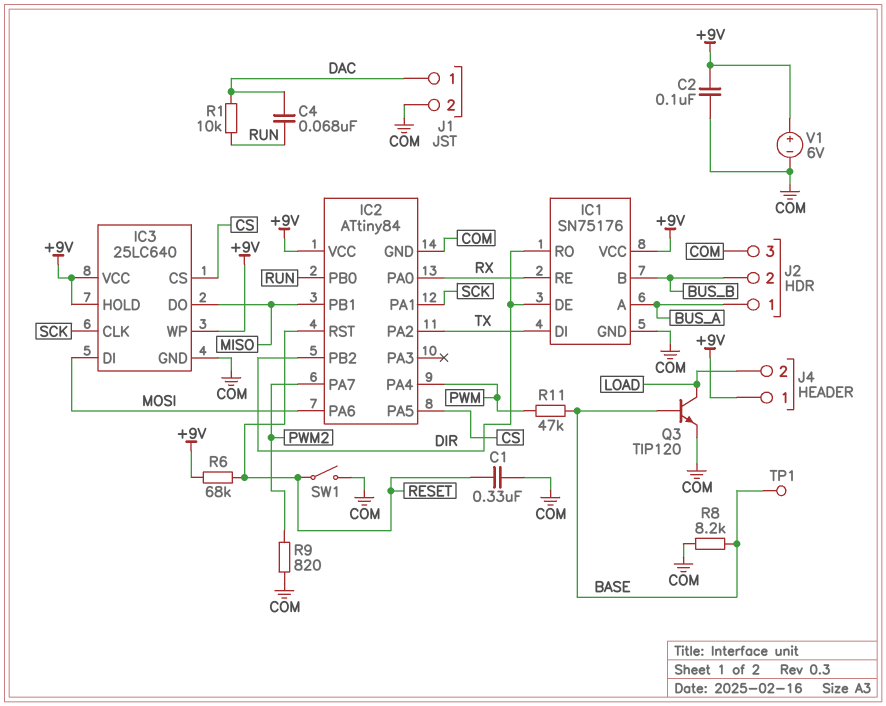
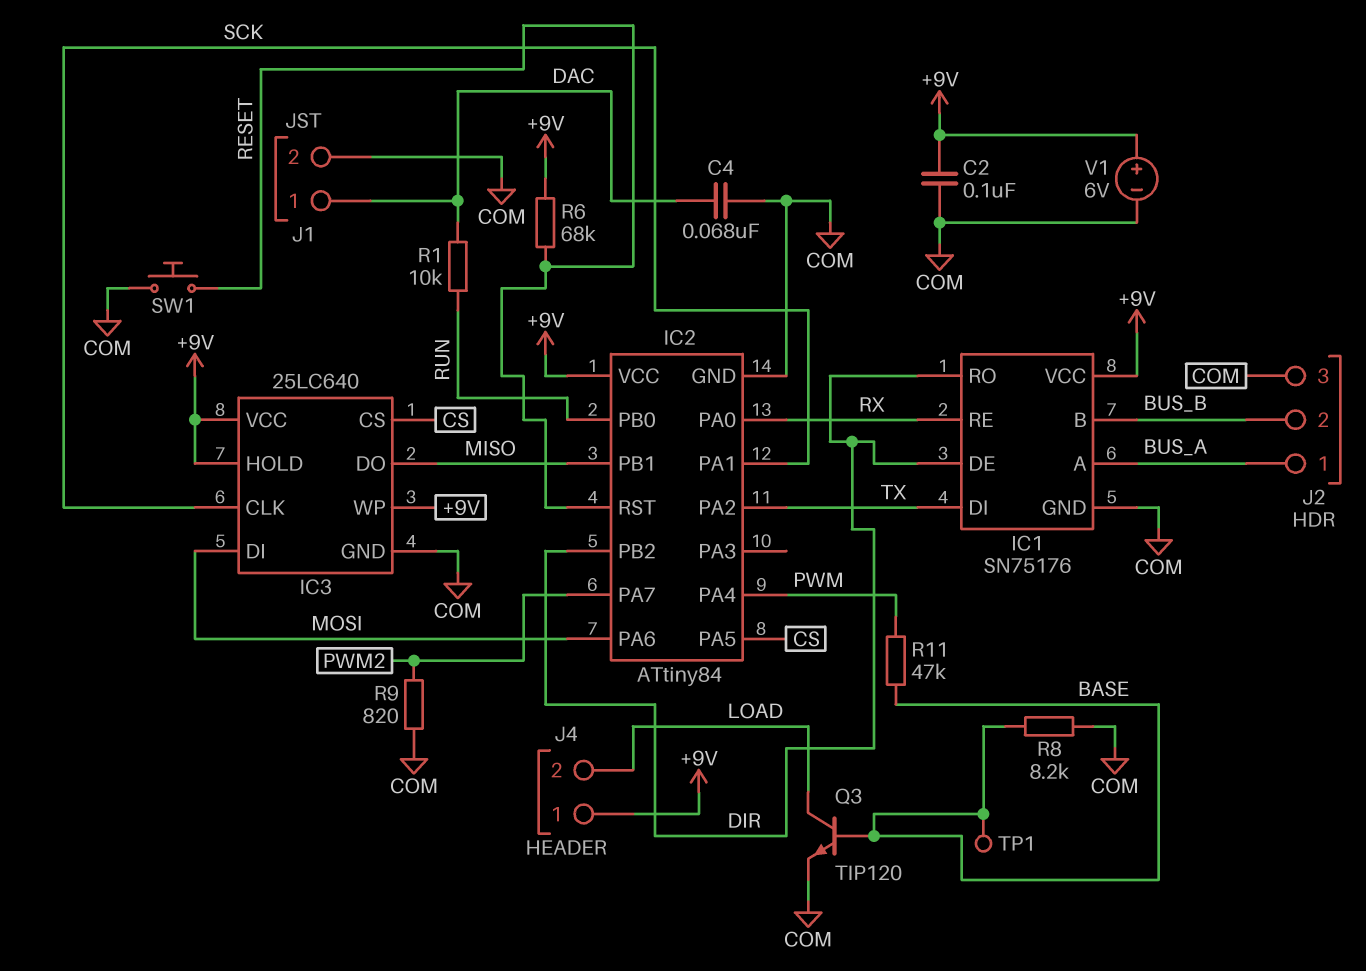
C1: 330nF (COM, RESET) -> none
C4: 68nF (DAC, RUN) -> 68nF (COM, DAC)
SW1: switch (COM, RESET) -> button (COM, RESET)

